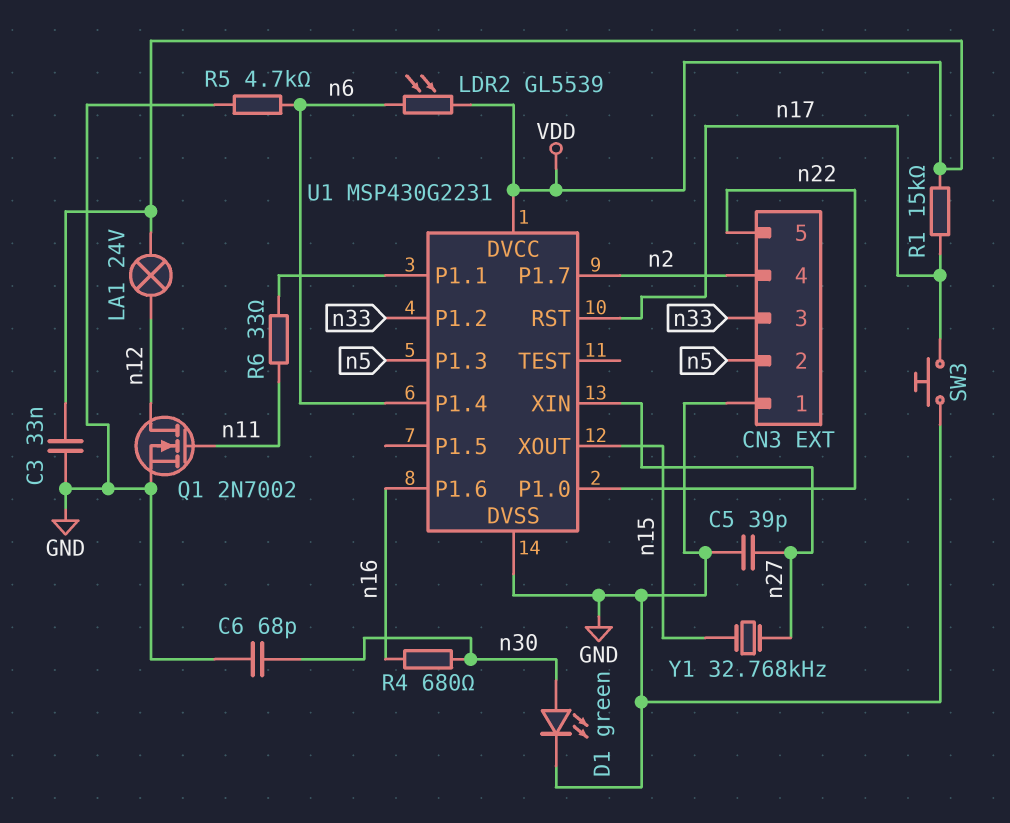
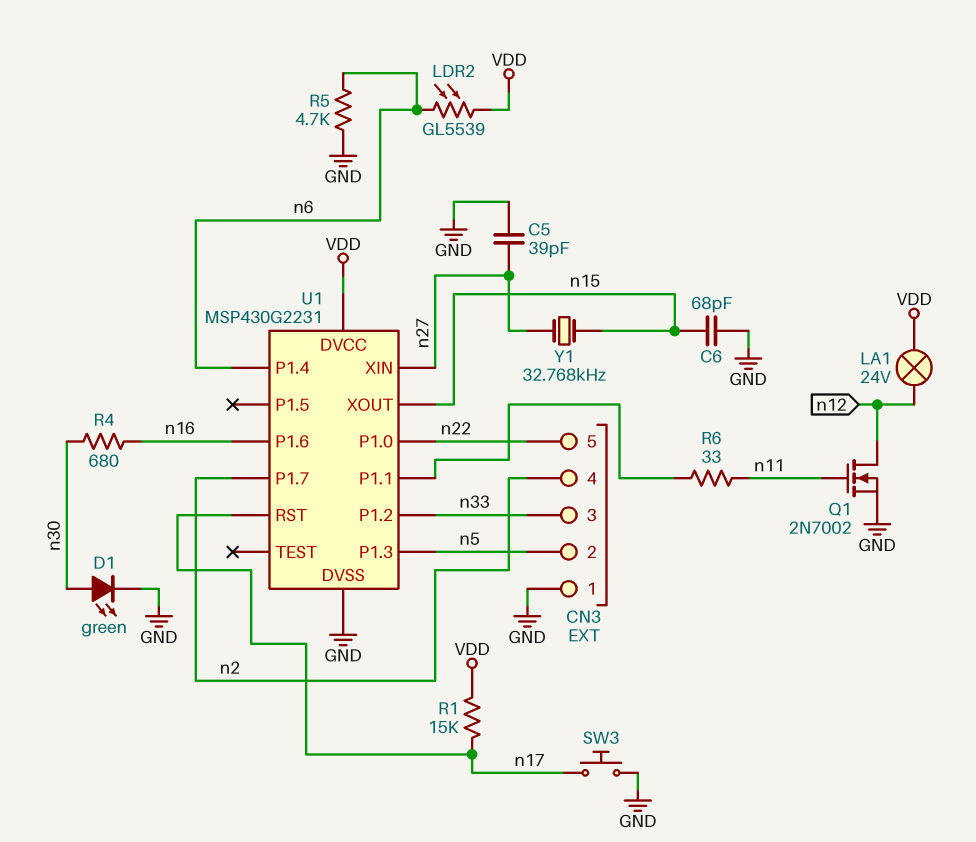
C3: 33nF (GND, VDD) -> none
C6: 68pF (GND, n30) -> 68pF (GND, n15)

